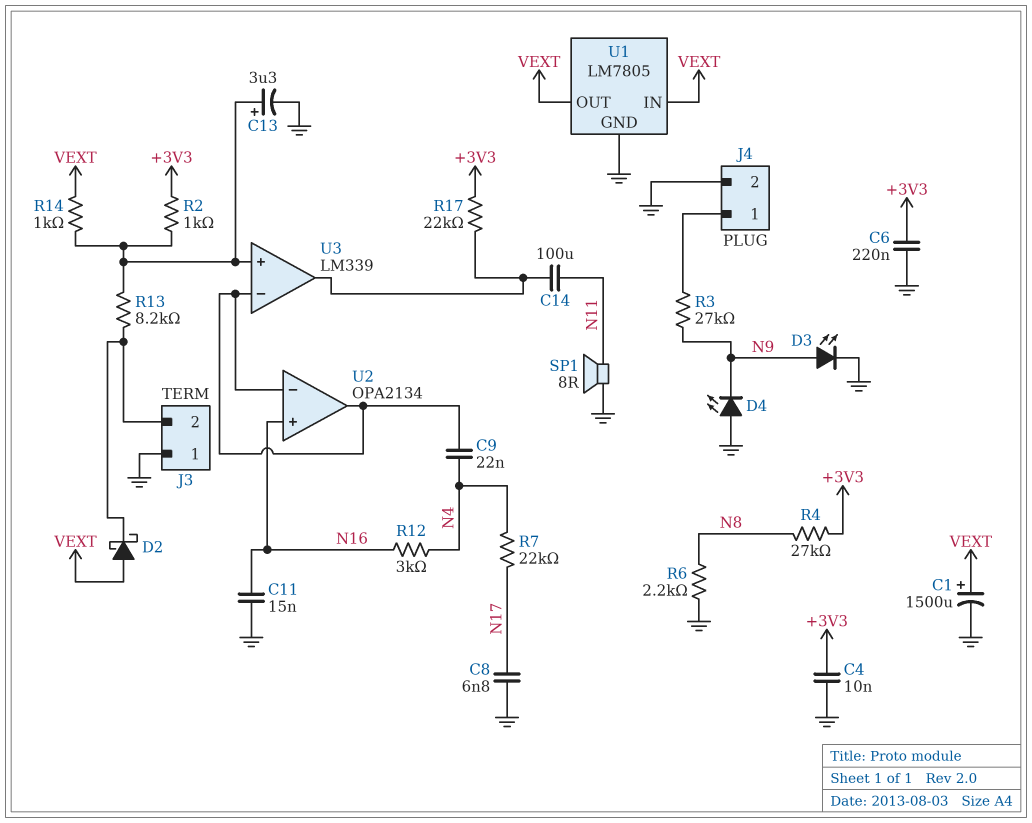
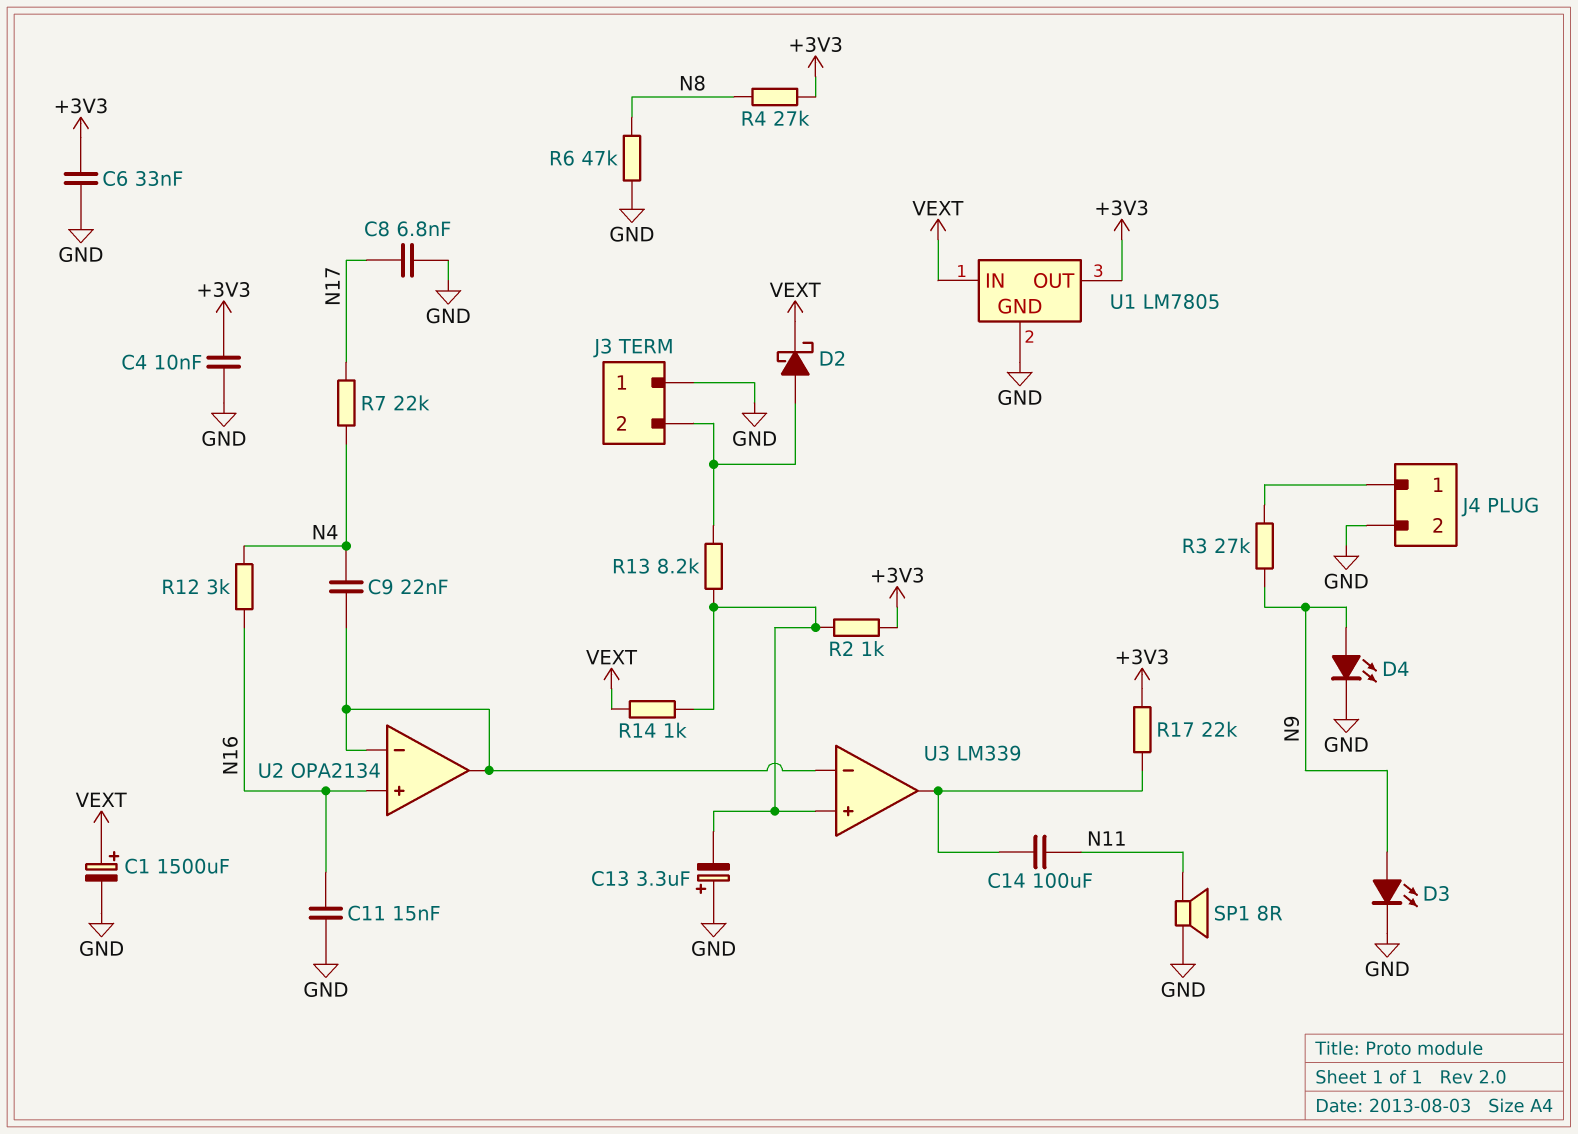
C6: 220nF (+3V3, GND) -> 33nF (+3V3, GND)
C13: 3.3uF (plus U3/in+, minus GND) -> 3.3uF (plus GND, minus U3/in+)
D2: schottky (A VEXT, K J3/2) -> schottky (A J3/2, K VEXT)
D4: LED (A GND, K N9) -> LED (A N9, K GND)
R6: 2.2k (GND, N8) -> 47k (GND, N8)
U1 pin OUT: VEXT -> +3V3

